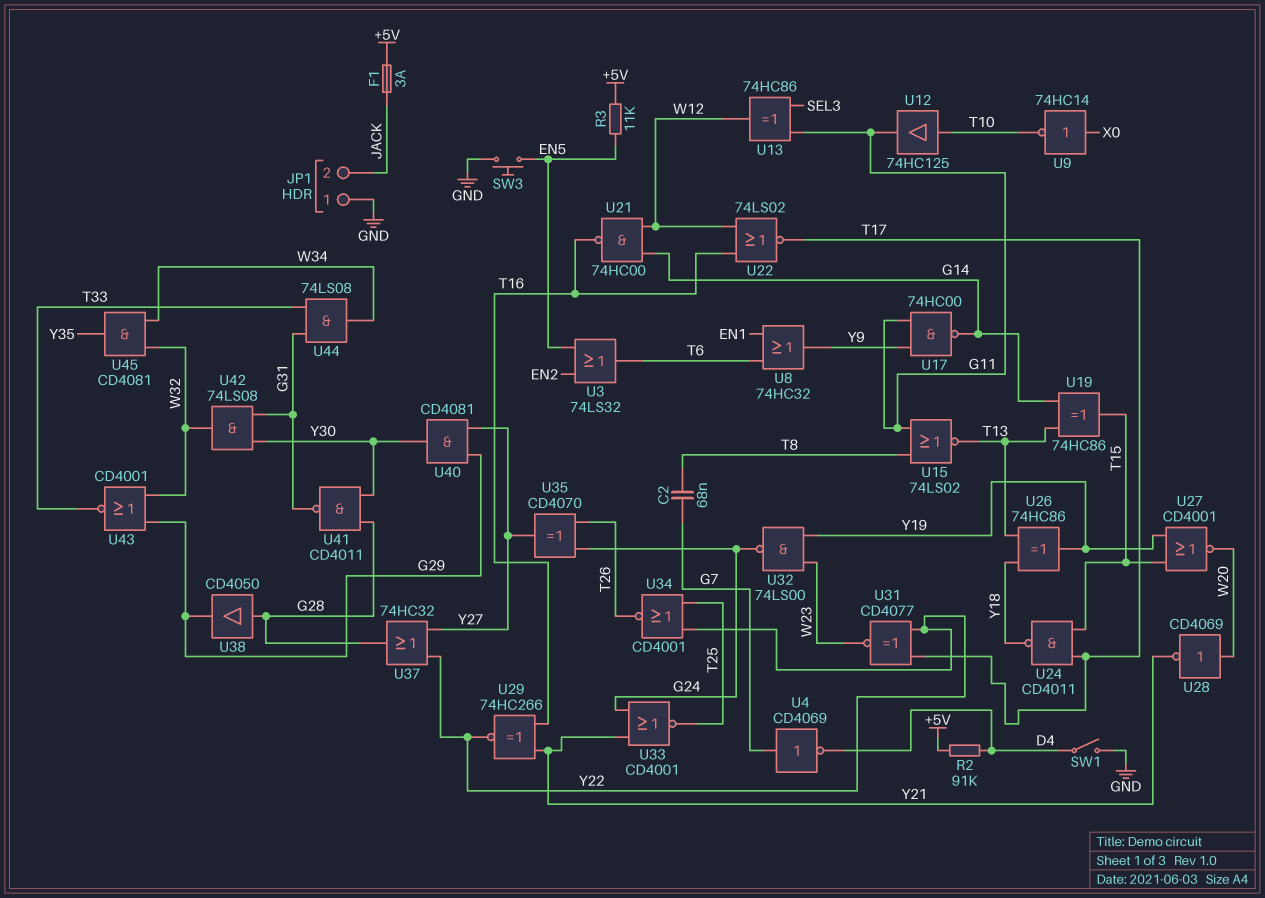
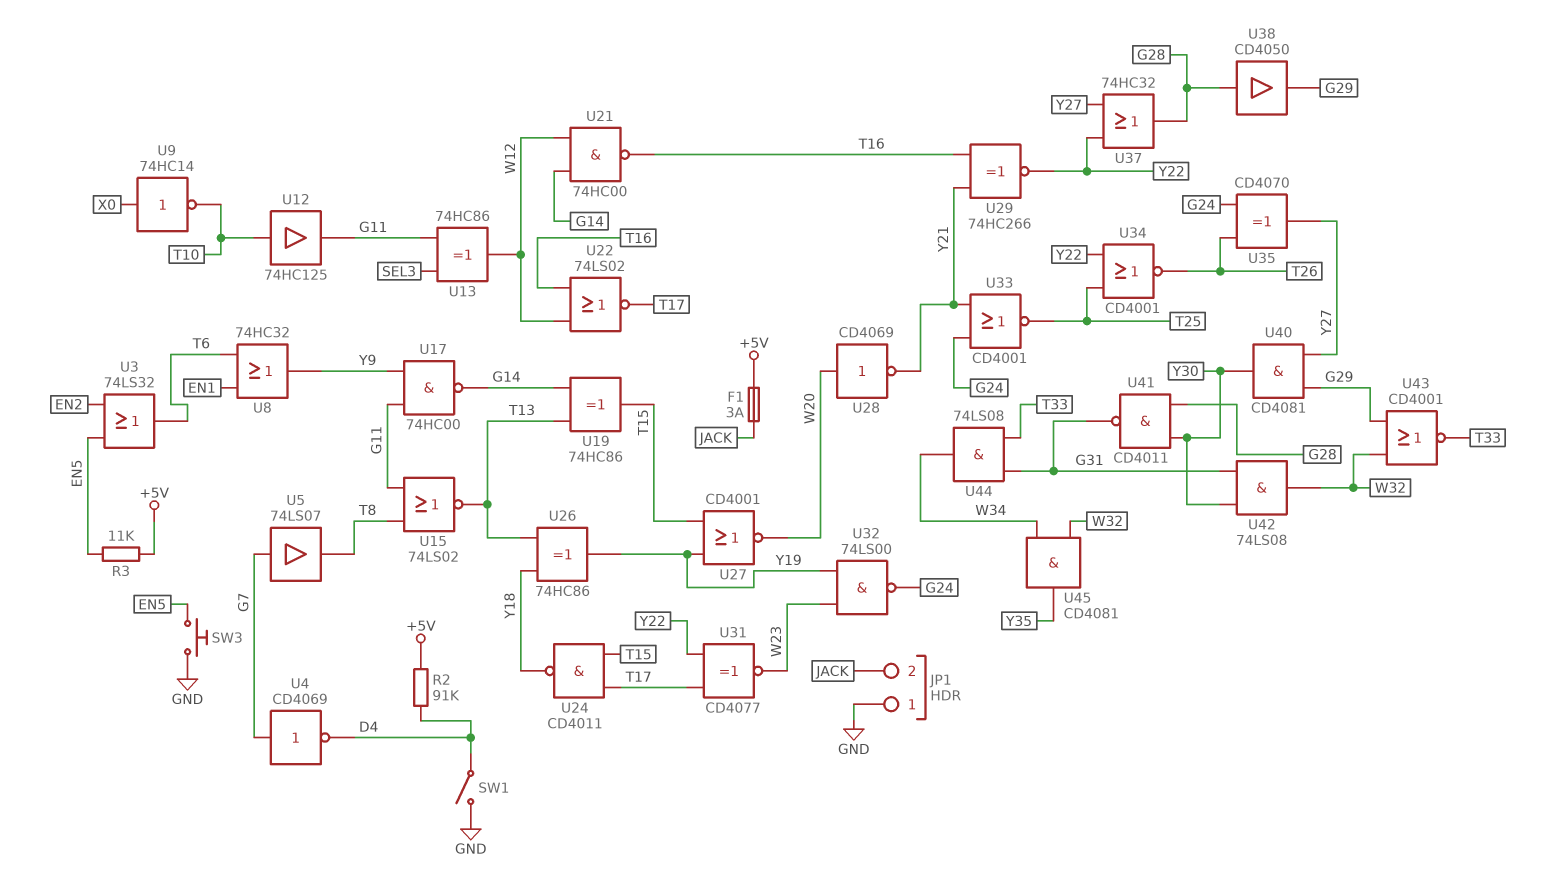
C2: 68nF (G7, T8) -> none
U5: none -> buffer 74LS07 (in G7, out T8)

